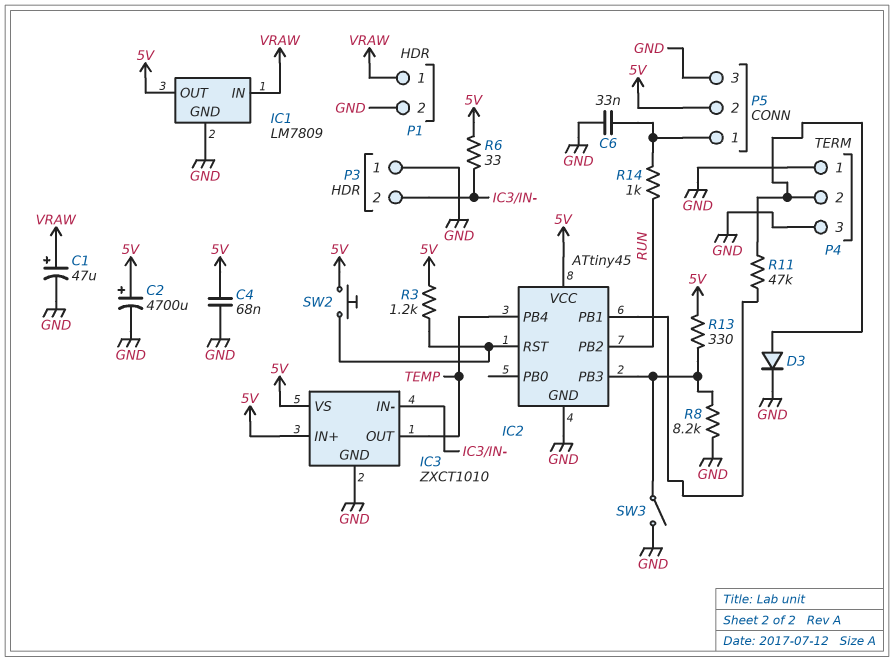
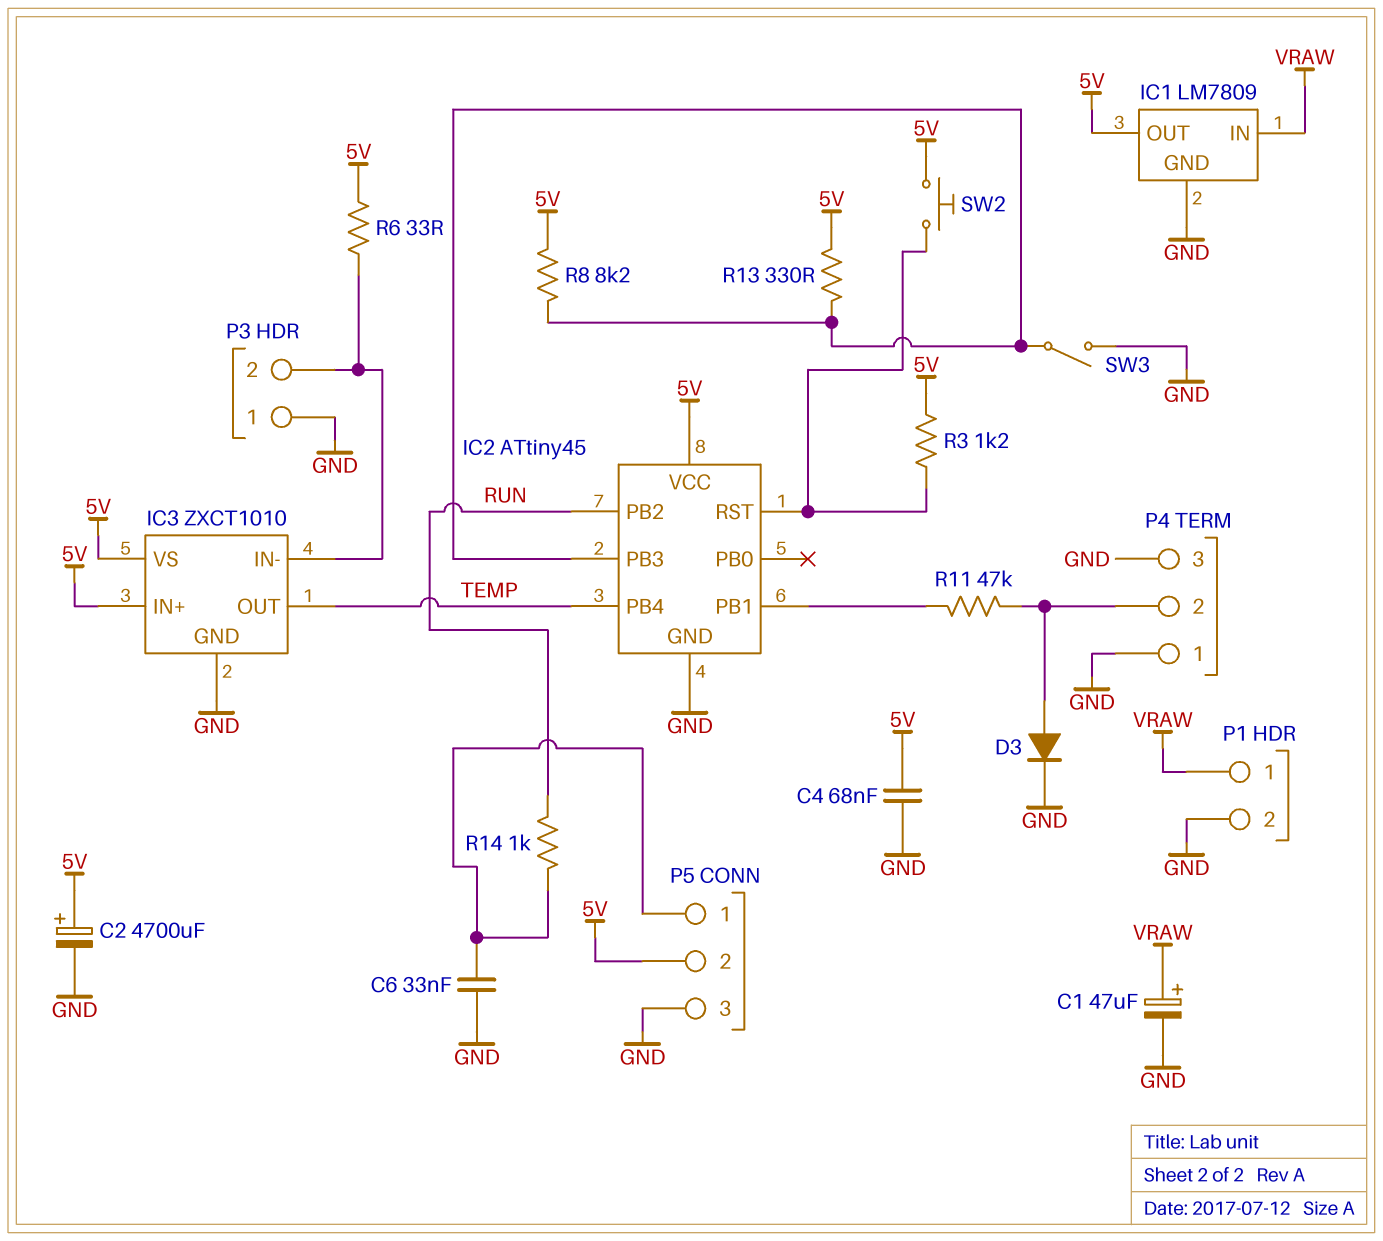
R8: 8.2k (GND, IC2/PB3) -> 8.2k (5V, IC2/PB3)

